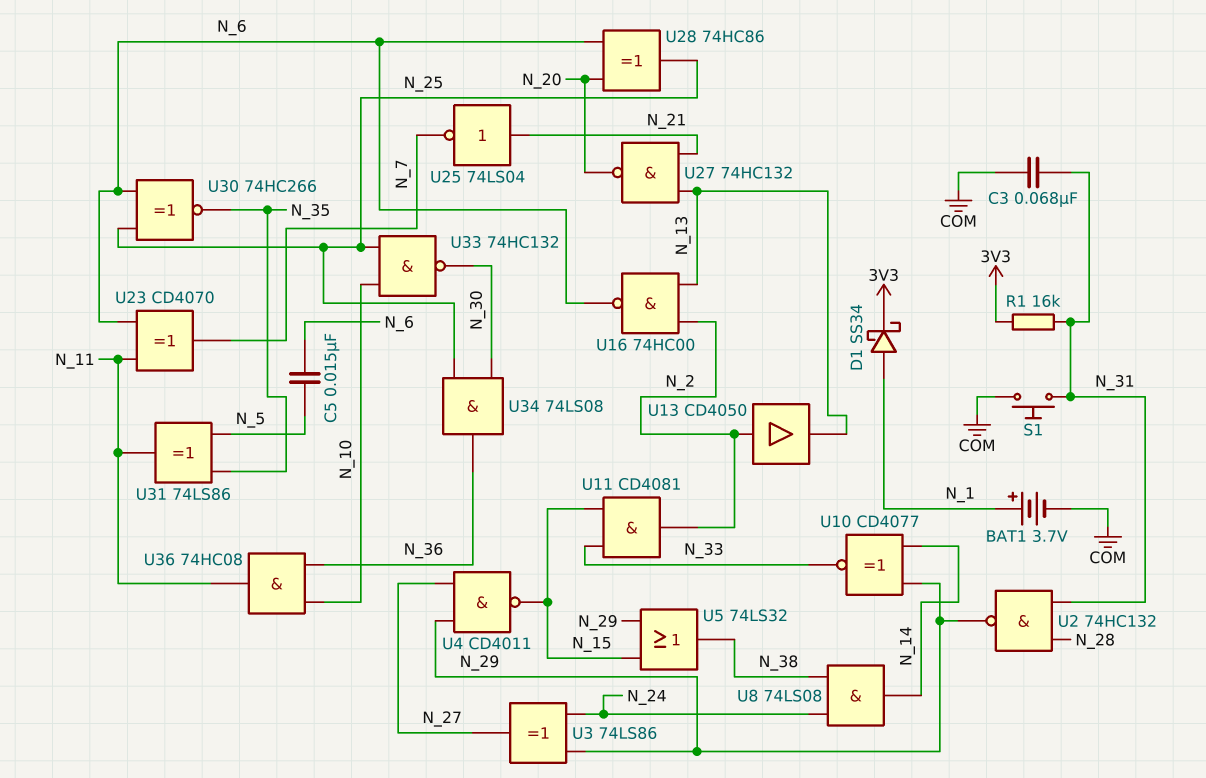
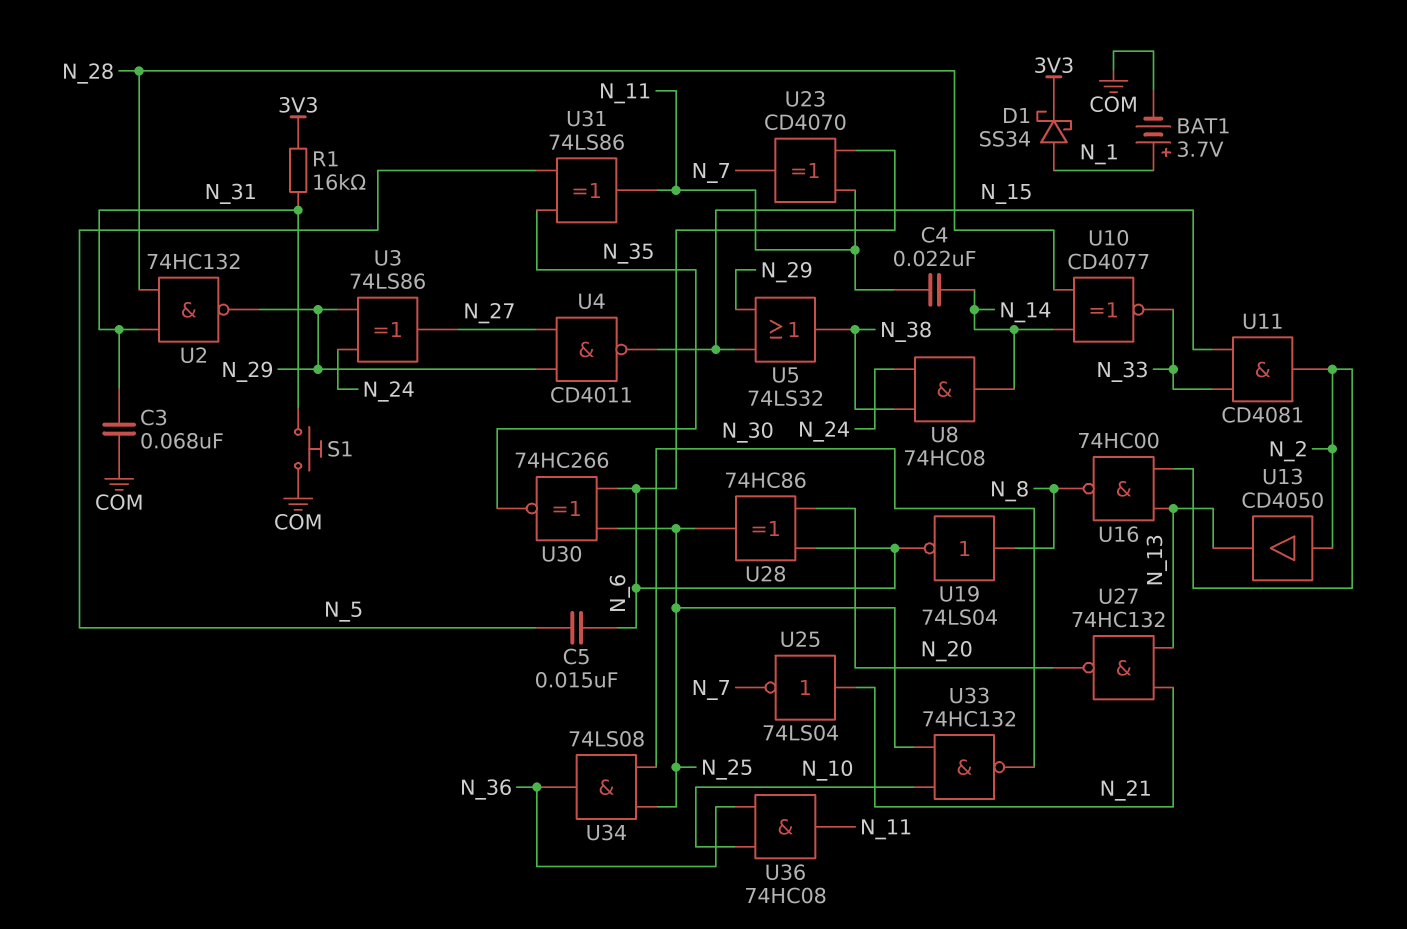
C4: none -> 22nF (N_11, N_14)
U8: AND 74LS08 (in N_24, in N_38, out N_14) -> AND 74HC08 (in N_24, in N_38, out N_14)
U10: XNOR CD4077 (in N_14, in N_29, out N_33) -> XNOR CD4077 (in N_14, in N_28, out N_33)
U16: NAND 74HC00 (in N_2, in N_13, out N_6) -> NAND 74HC00 (in N_2, in N_13, out N_8)
U19: none -> NOT 74LS04 (in N_8, out N_6)

